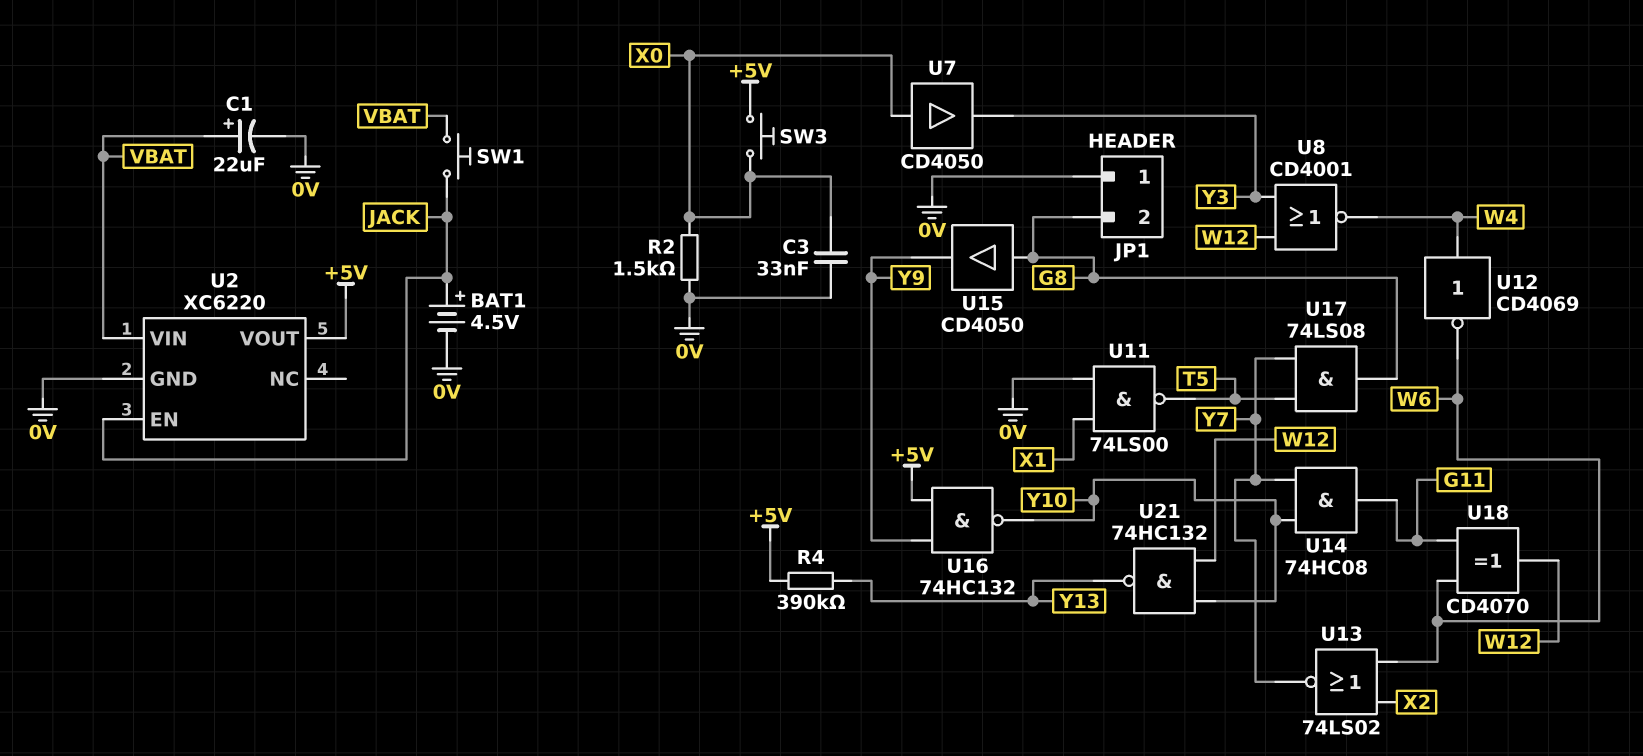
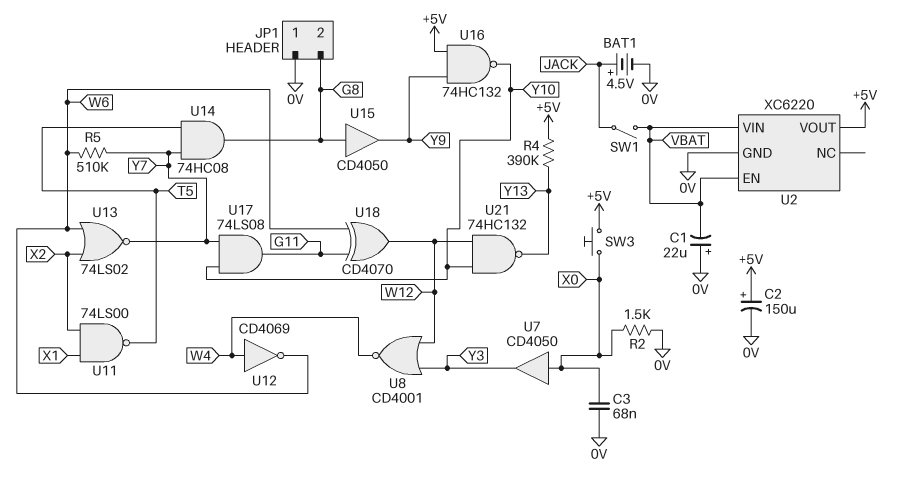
C1: 22uF (plus VBAT, minus 0V) -> 22uF (plus 0V, minus VBAT)
C2: none -> 150uF (plus +5V, minus 0V)
C3: 33nF (0V, X0) -> 68nF (0V, X0)
R5: none -> 510k (W6, Y7)
SW1: button (JACK, VBAT) -> switch (JACK, VBAT)
U2 pin EN: JACK -> VBAT
U11: NAND 74LS00 (in 0V, in X1, out T5) -> NAND 74LS00 (in X1, in X2, out T5)
U14: AND 74HC08 (in Y7, in Y10, out G11) -> AND 74HC08 (in T5, in Y7, out G8)
U17: AND 74LS08 (in T5, in Y7, out G8) -> AND 74LS08 (in Y7, in Y10, out G11)

